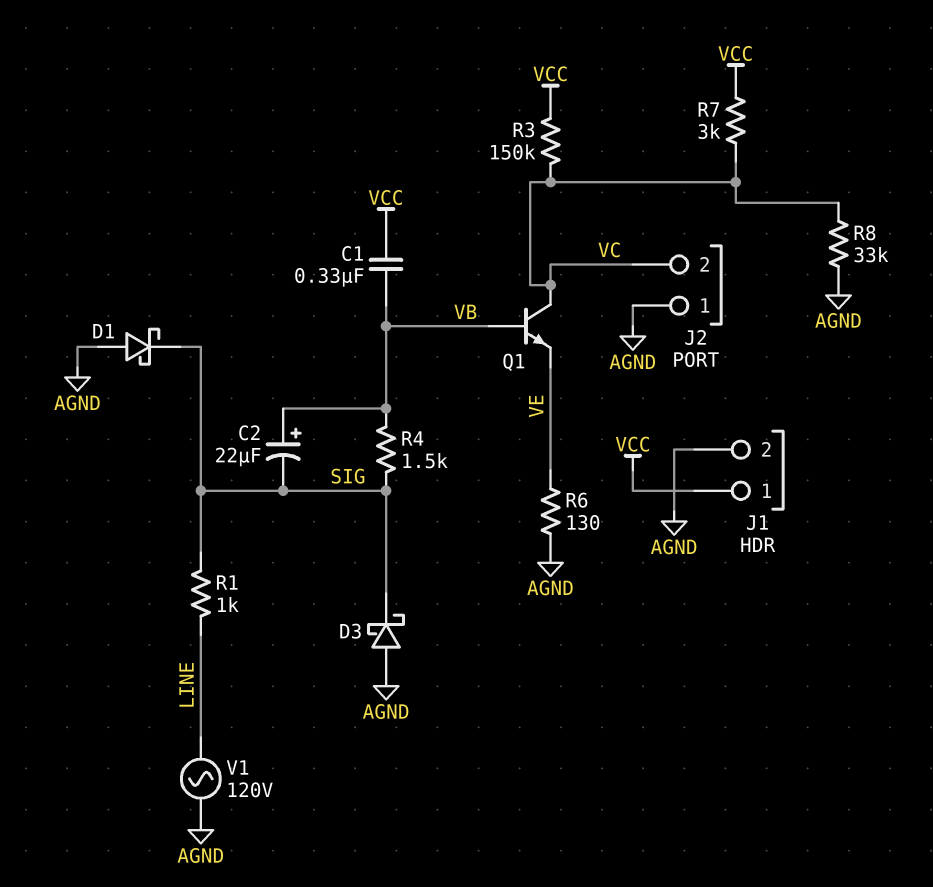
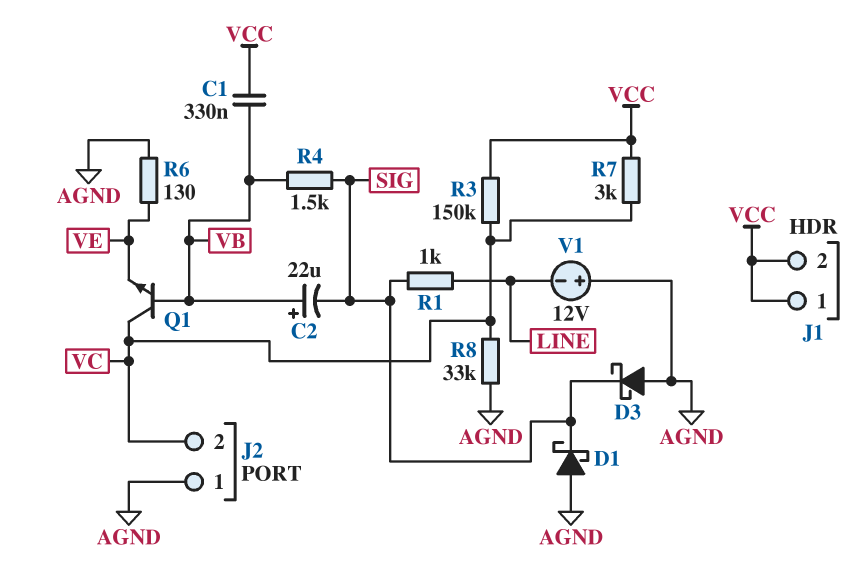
J1 pin 2: AGND -> VCC
V1: AC 120V (AGND, LINE) -> 12V (plus AGND, minus LINE)

